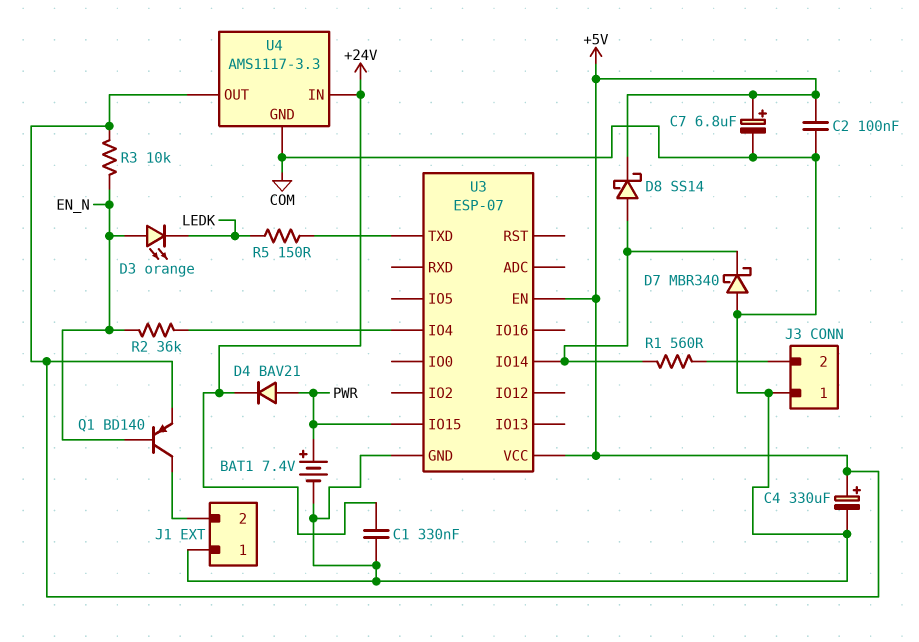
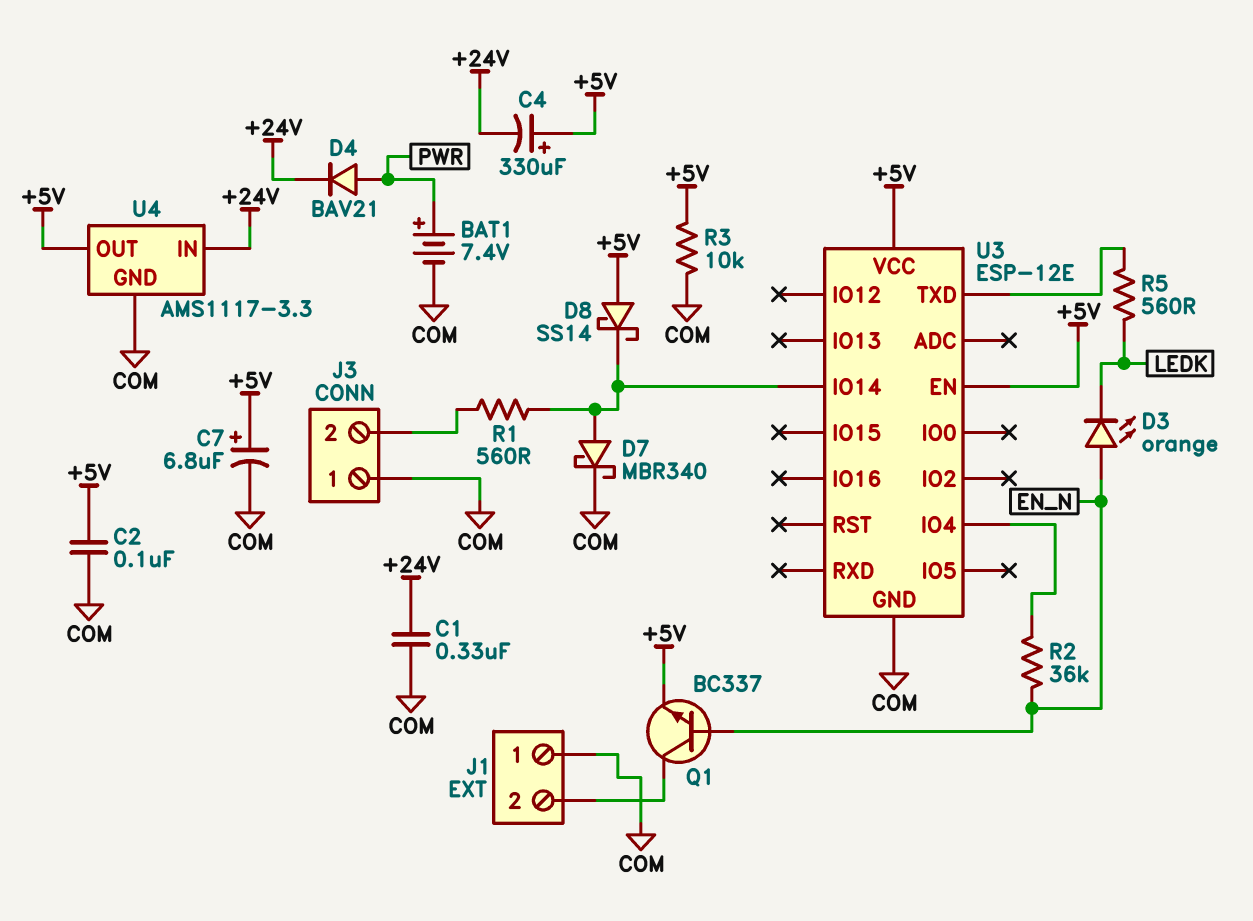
C4: 330uF (plus +5V, minus COM) -> 330uF (plus +5V, minus +24V)
D7: schottky MBR340 (A COM, K U3/IO14) -> schottky MBR340 (A U3/IO14, K COM)
D8: schottky SS14 (A U3/IO14, K +5V) -> schottky SS14 (A +5V, K U3/IO14)
Q1: PNP BD140 (B EN_N, C J1/2, E +5V) -> NPN BC337 (B EN_N, C J1/2, E +5V)
R3: 10k (+5V, EN_N) -> 10k (+5V, COM)
R5: 150 (LEDK, U3/TXD) -> 560 (LEDK, U3/TXD)
U3: ESP-07 -> ESP-12E
U3 pin IO15: PWR -> none

